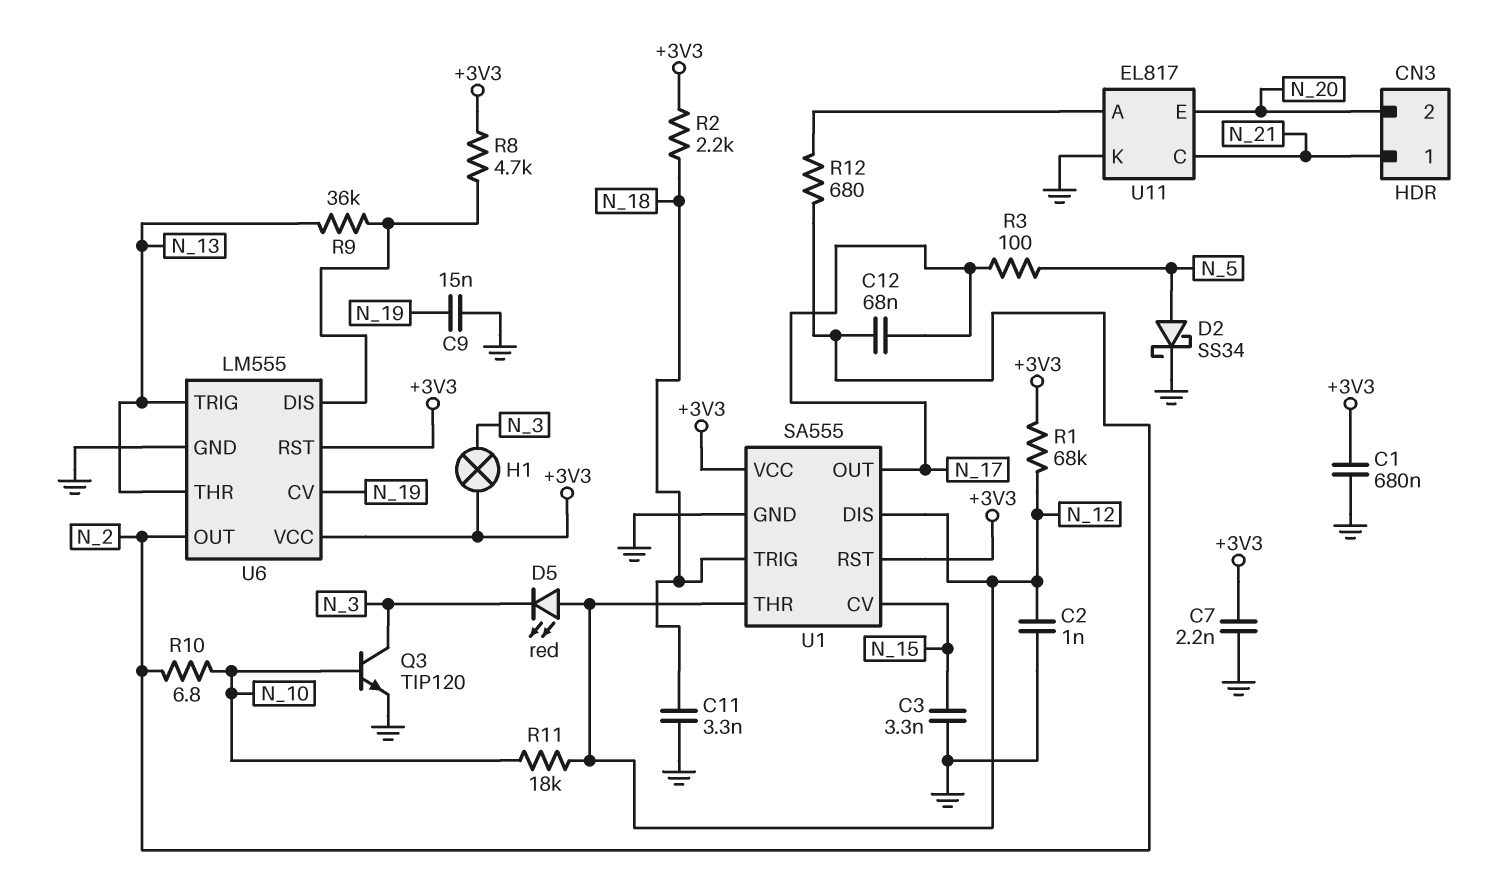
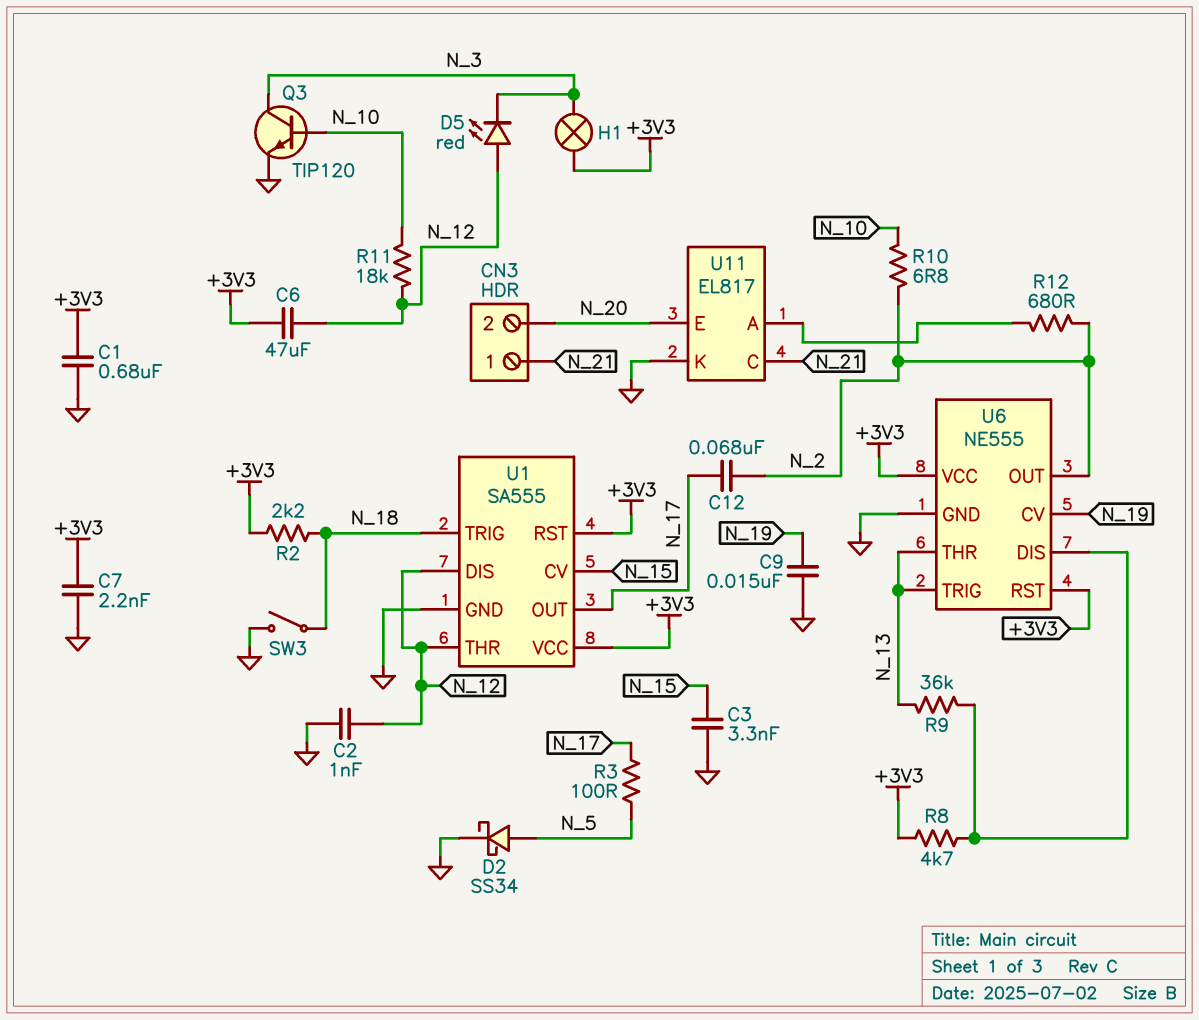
C6: none -> 47uF (+3V3, N_12)
C11: 3.3nF (GND, N_18) -> none
R1: 68k (+3V3, N_12) -> none
SW3: none -> switch (GND, N_18)
U6: LM555 -> NE555

